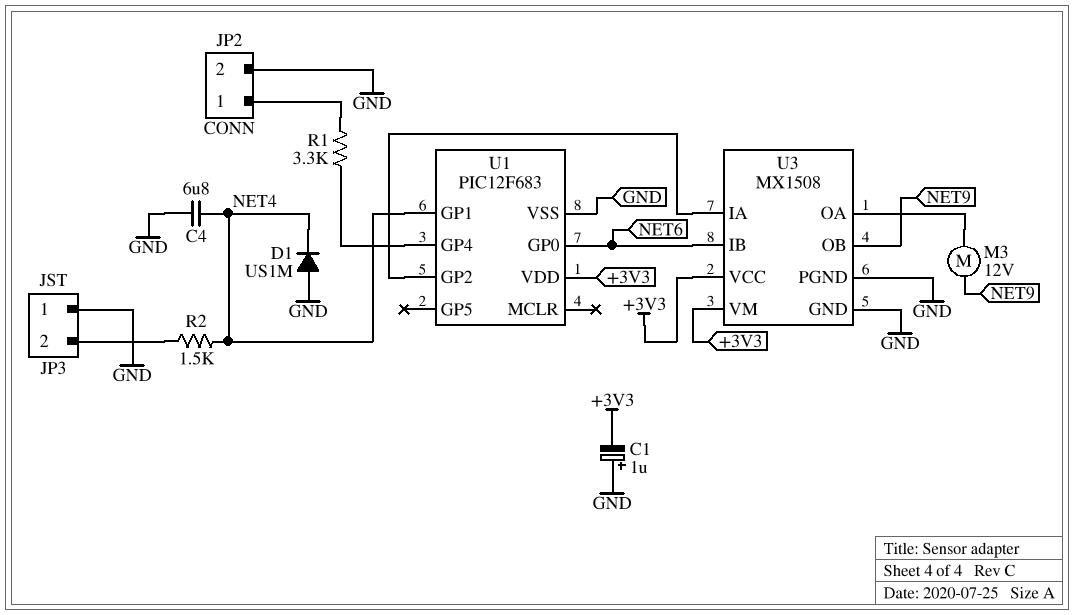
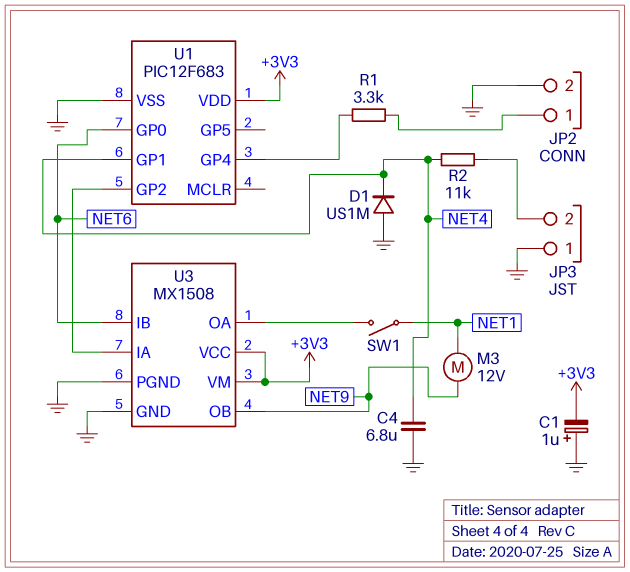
M3: motor 12V (NET9, U3/OA) -> motor 12V (NET1, NET9)
R2: 1.5k (JP3/2, NET4) -> 11k (JP3/2, NET4)
SW1: none -> switch (NET1, U3/OA)

